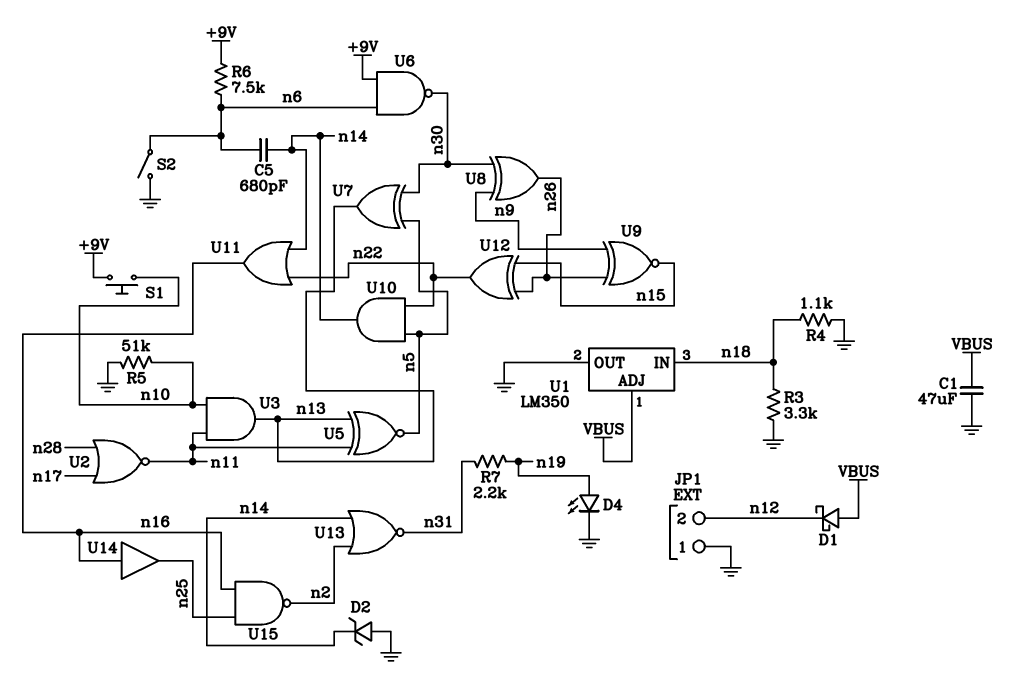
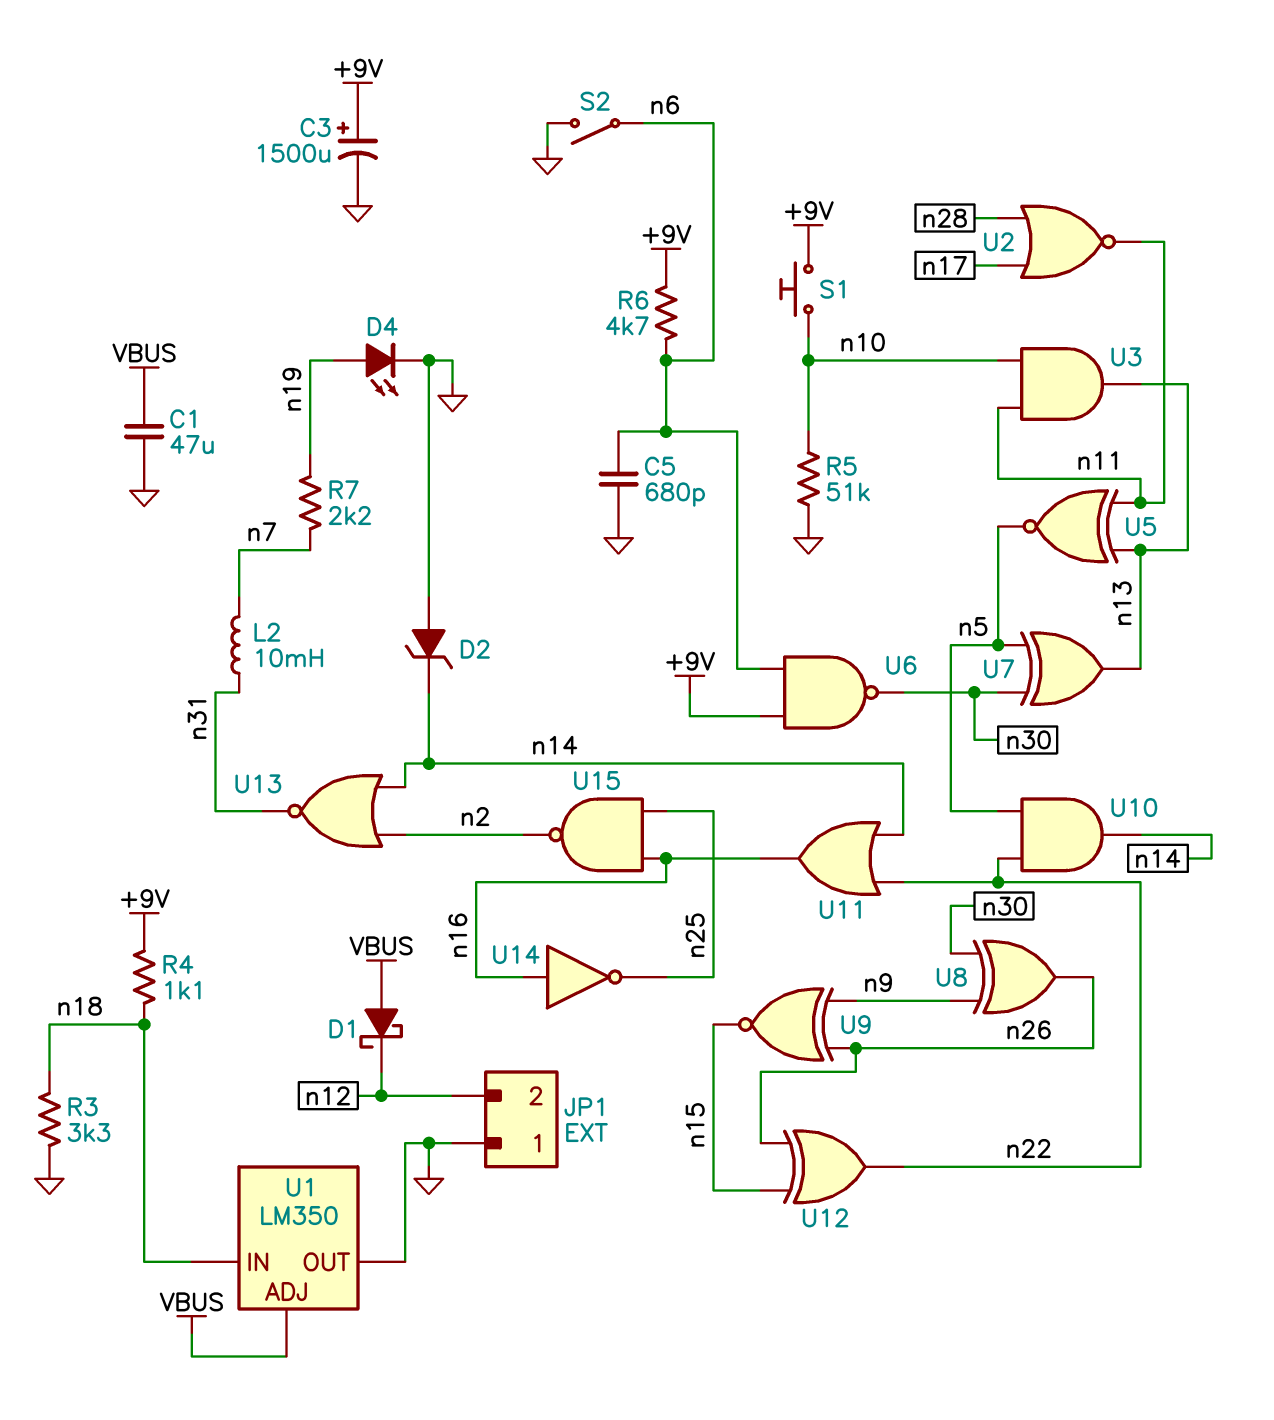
C3: none -> 1500uF (plus +9V, minus GND)
C5: 680pF (n6, n14) -> 680pF (GND, n6)
L2: none -> 10mH (n7, n31)
R4: 1.1k (GND, n18) -> 1.1k (+9V, n18)
R6: 7.5k (+9V, n6) -> 4.7k (+9V, n6)
R7: 2.2k (n19, n31) -> 2.2k (n7, n19)
U14: buffer (in n16, out n25) -> NOT (in n16, out n25)

